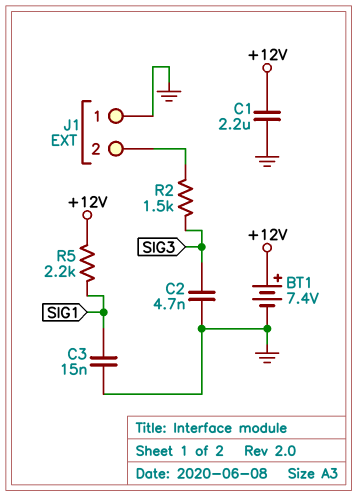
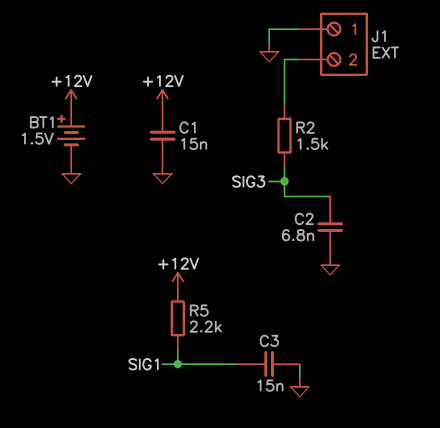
BT1: 7.4V (plus +12V, minus GND) -> 1.5V (plus +12V, minus GND)
C1: 2.2uF (+12V, GND) -> 15nF (+12V, GND)
C2: 4.7nF (GND, SIG3) -> 6.8nF (GND, SIG3)

